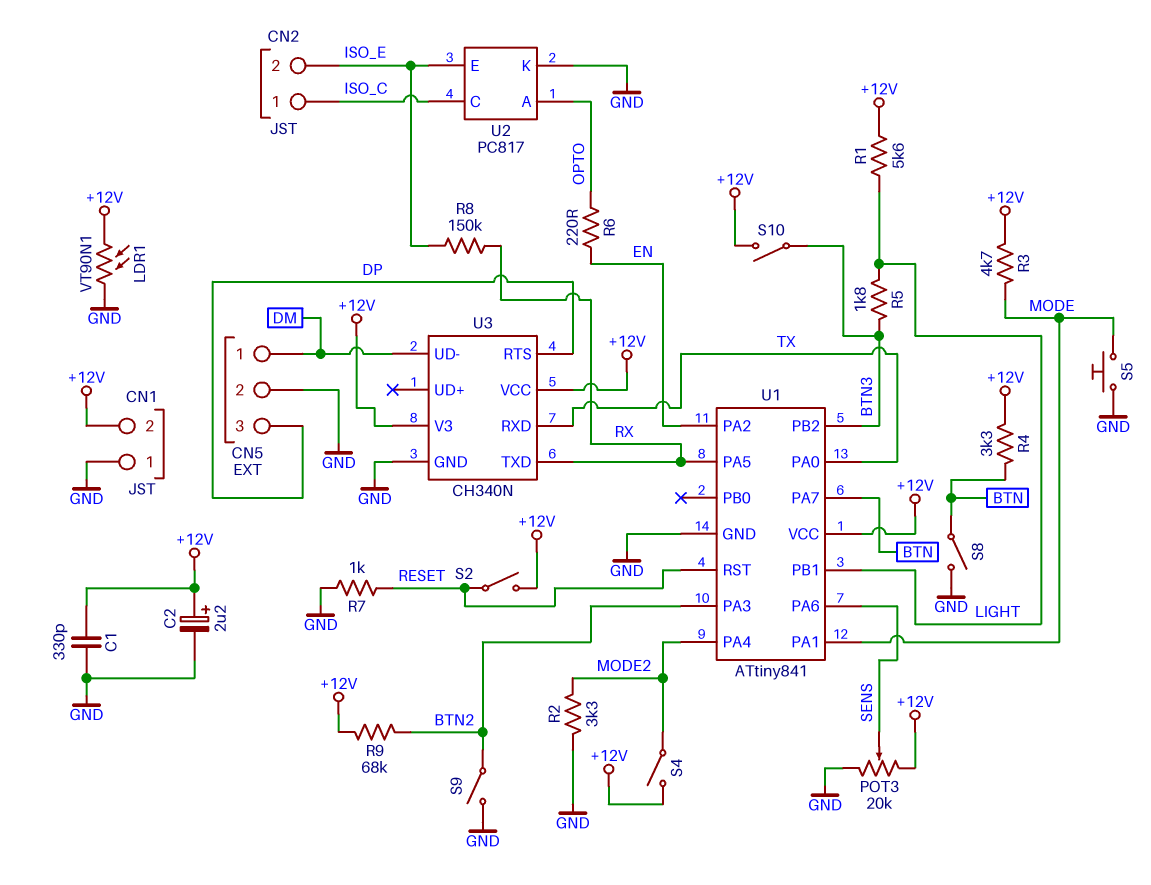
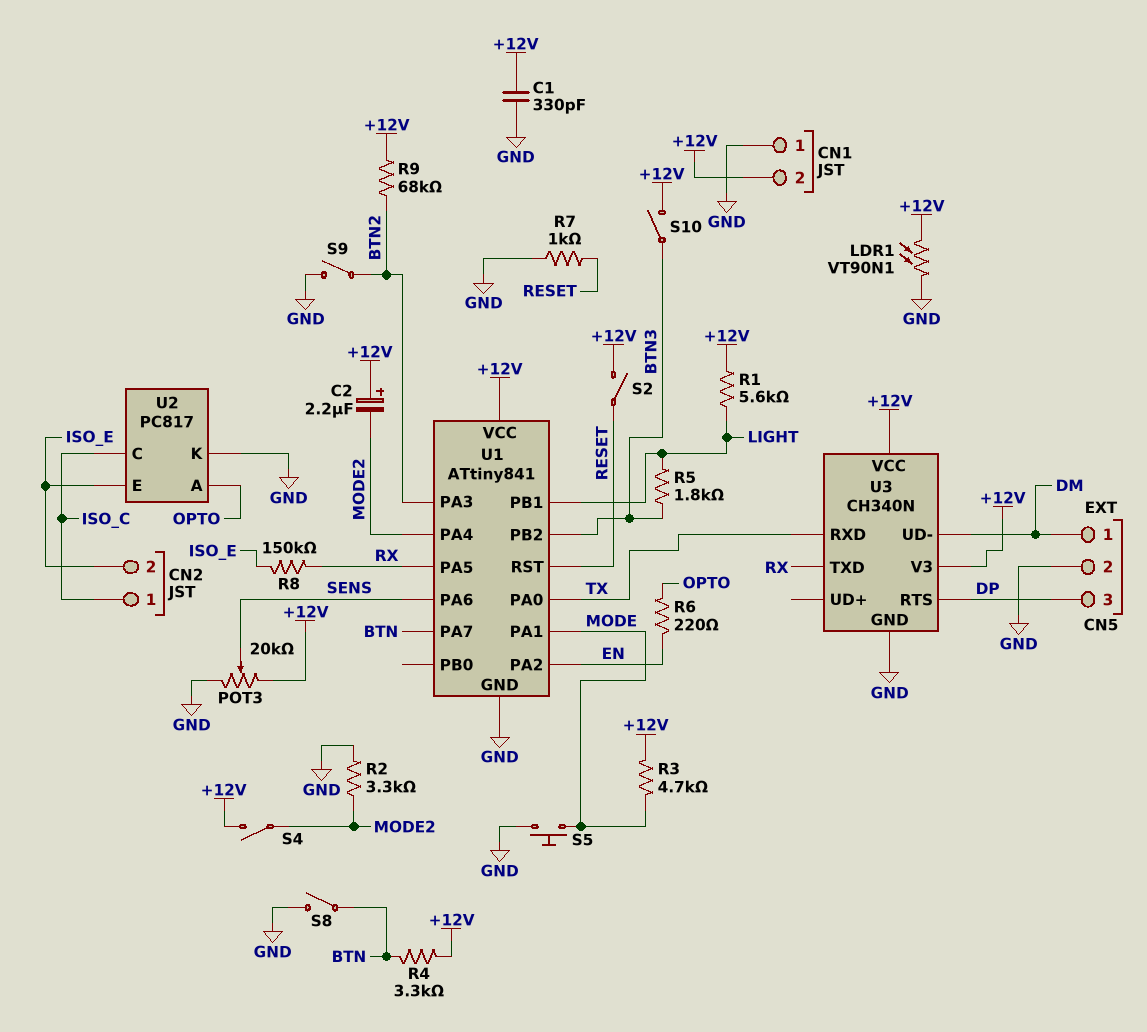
C2: 2.2uF (plus +12V, minus GND) -> 2.2uF (plus +12V, minus MODE2)

